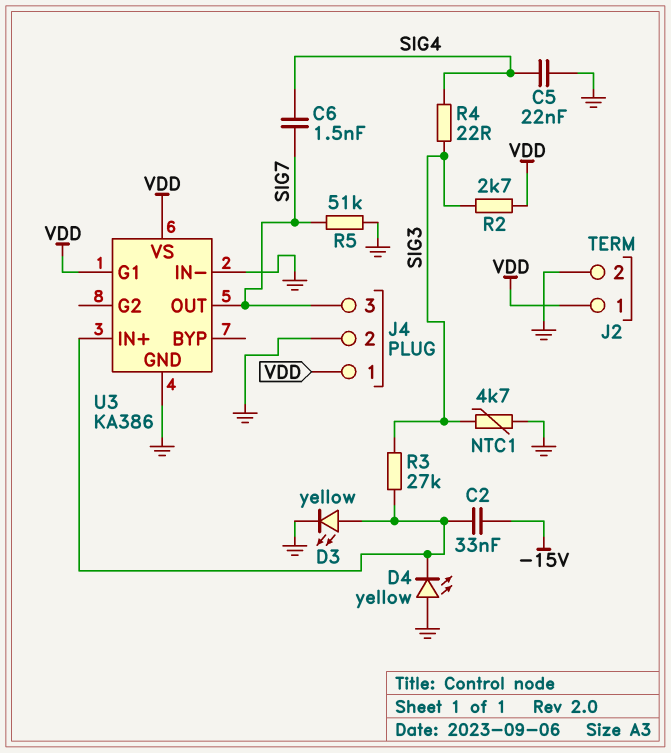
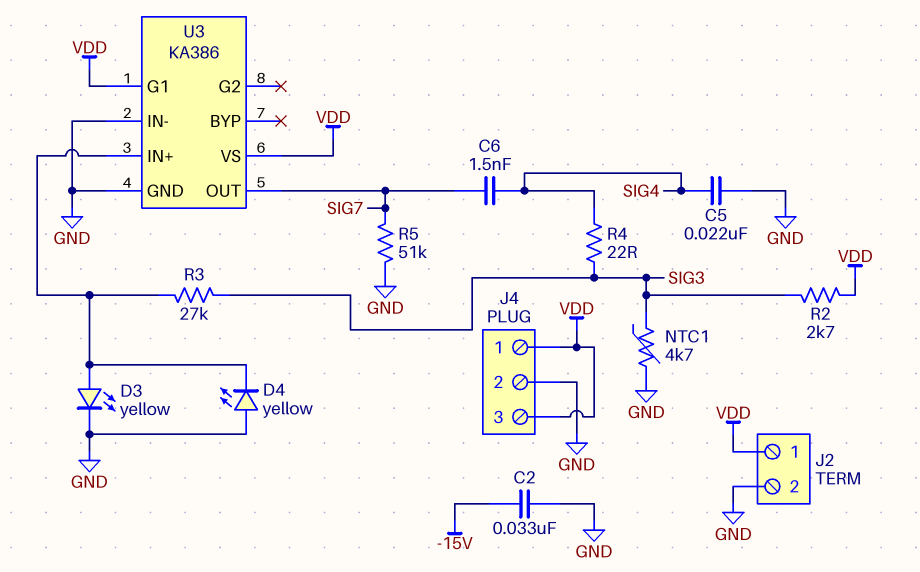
C2: 33nF (-15V, U3/IN+) -> 33nF (-15V, GND)
J4 pin 3: SIG7 -> VDD

